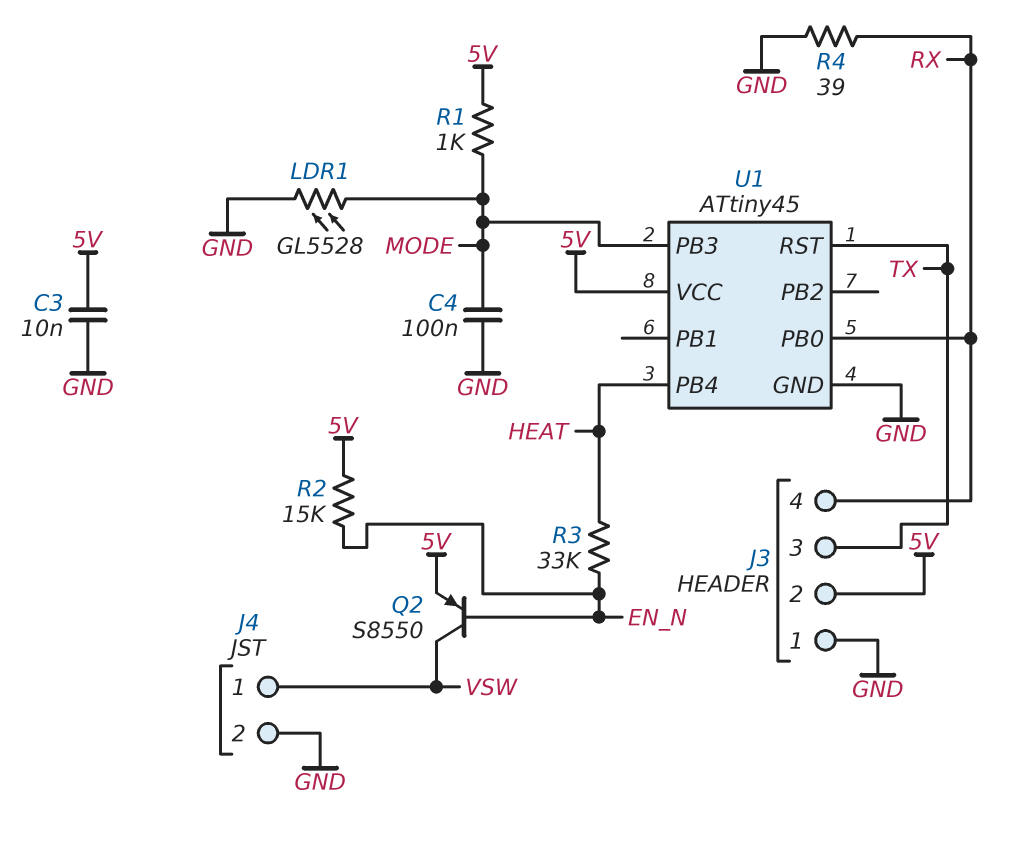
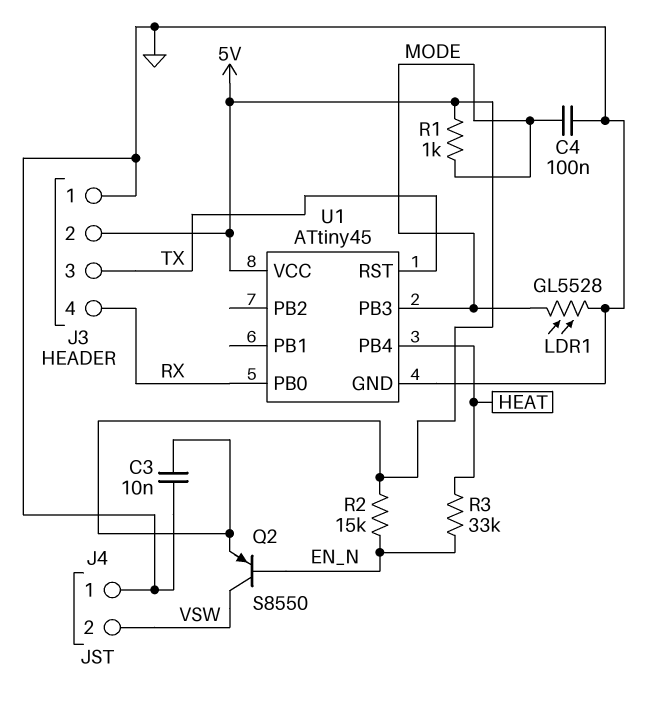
J4 pin 1: VSW -> GND
J4 pin 2: GND -> VSW
R4: 39 (GND, RX) -> none

